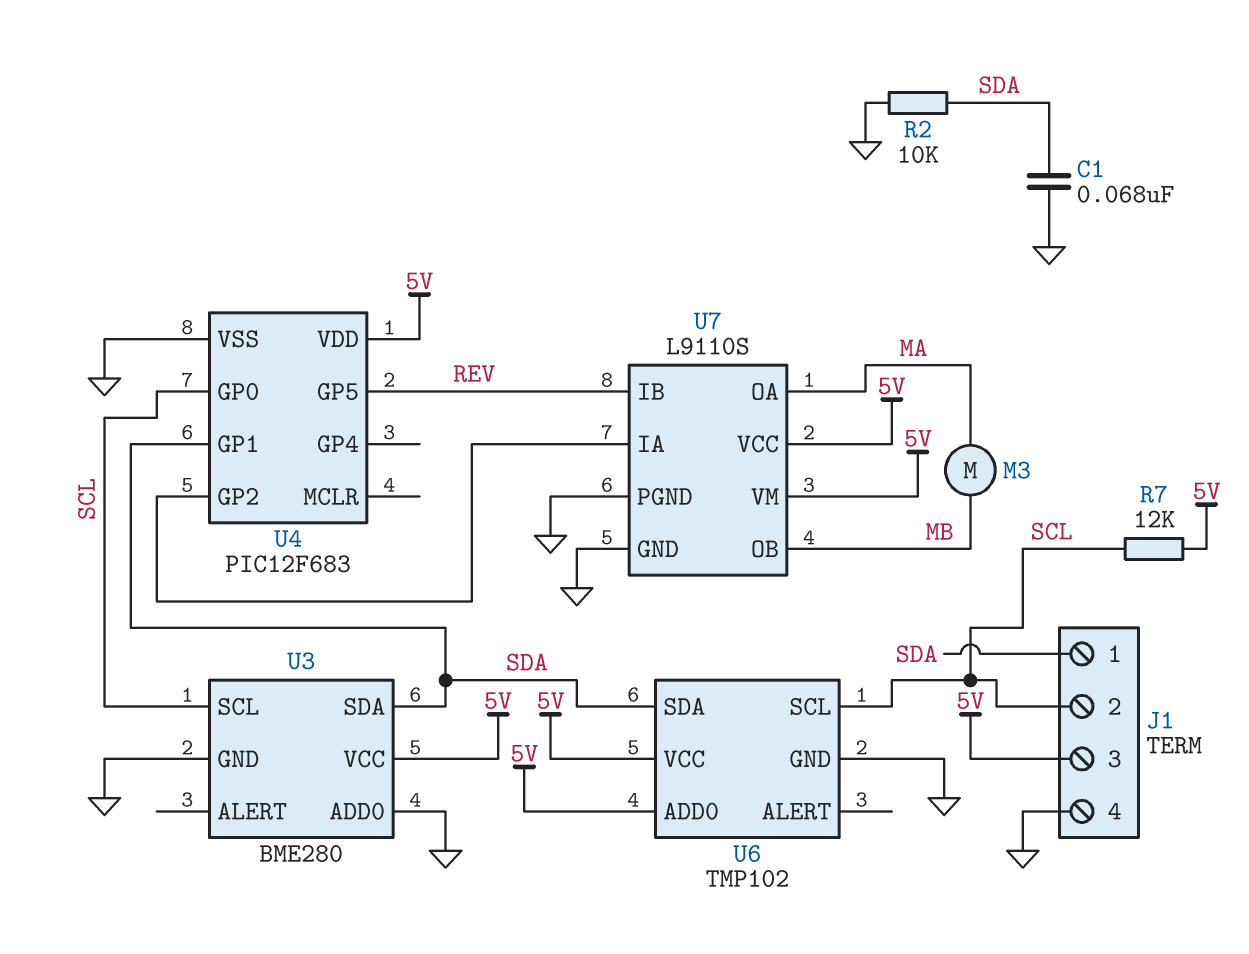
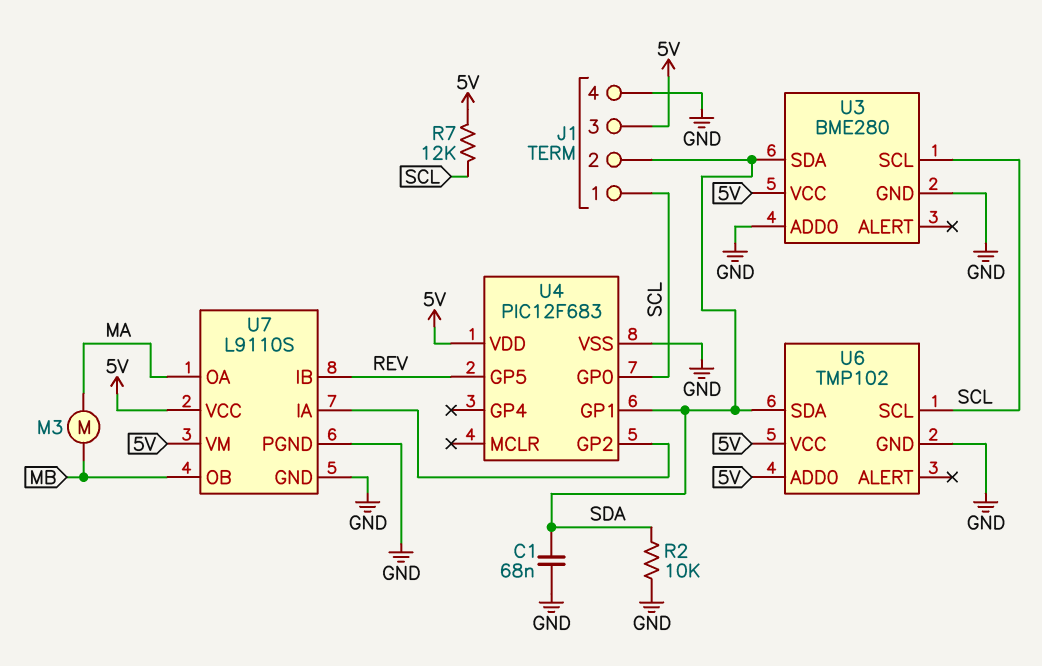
J1 pin 1: SDA -> SCL
J1 pin 2: SCL -> SDA

